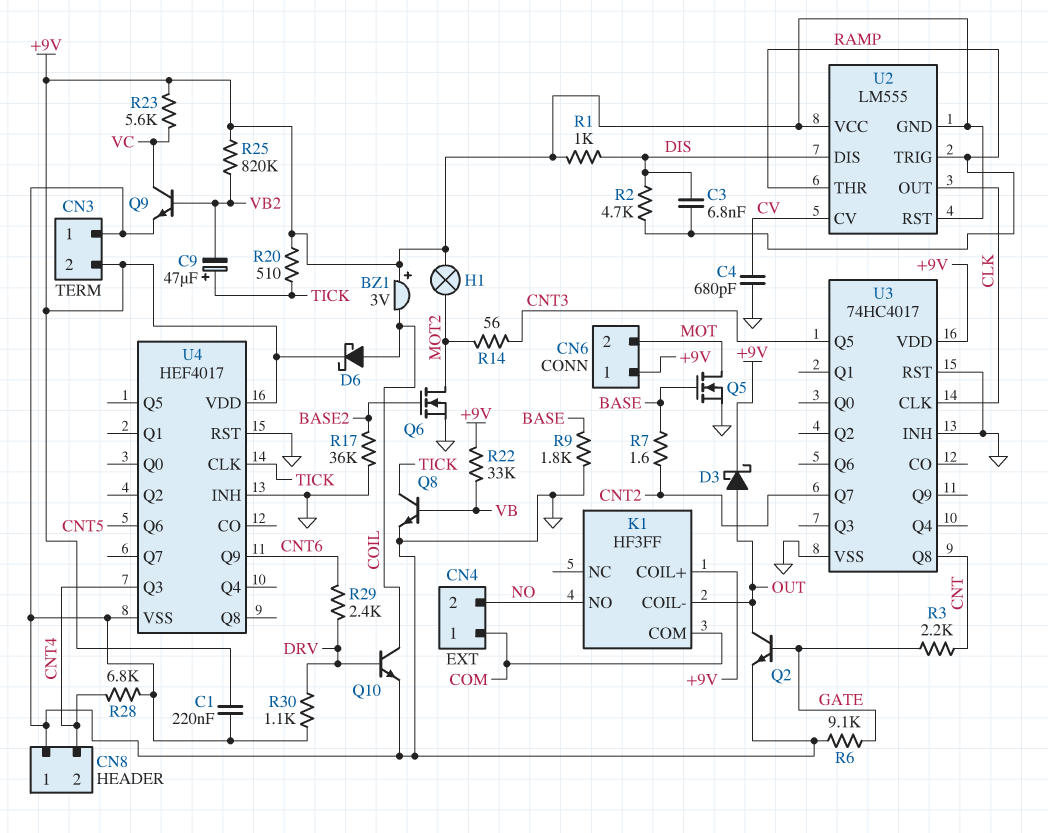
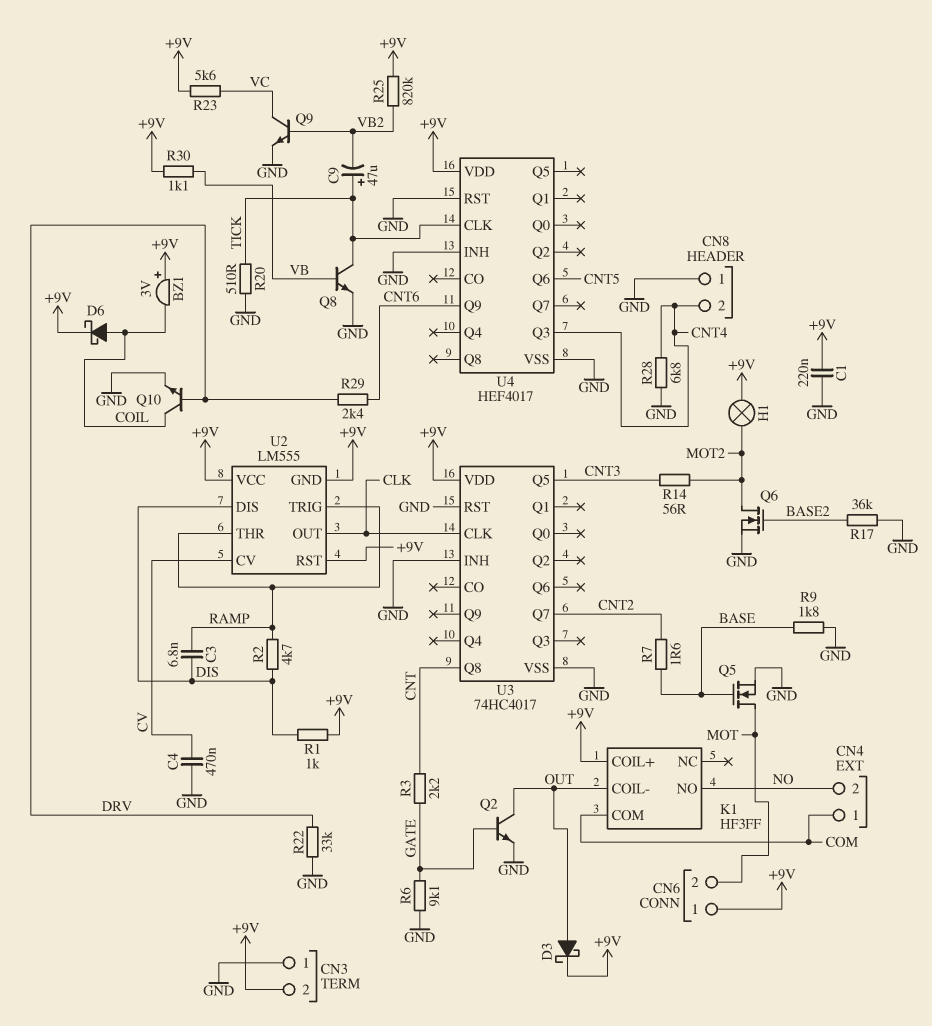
C4: 680pF (CV, GND) -> 470nF (CV, GND)
R20: 510 (+9V, TICK) -> 510 (GND, TICK)
R22: 33k (+9V, VB) -> 33k (DRV, GND)
R30: 1.1k (DRV, GND) -> 1.1k (+9V, VB)

